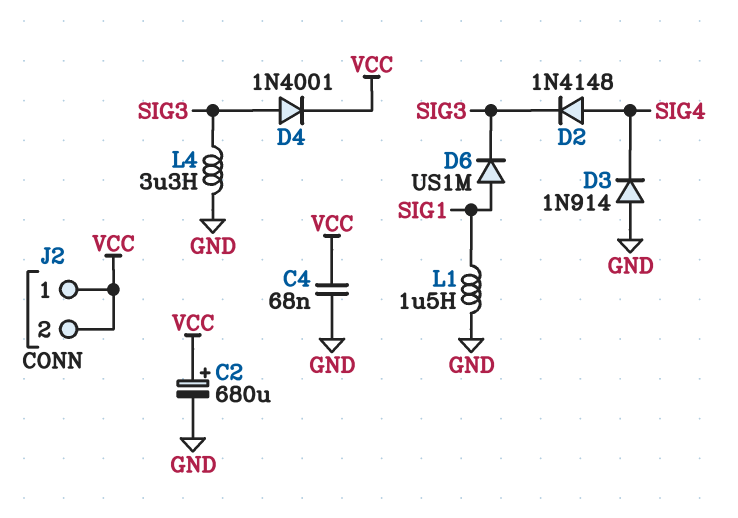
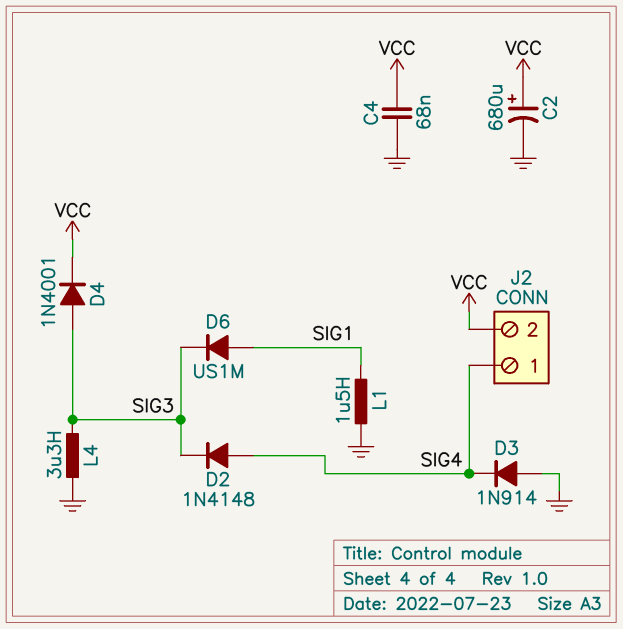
J2 pin 1: VCC -> SIG4

